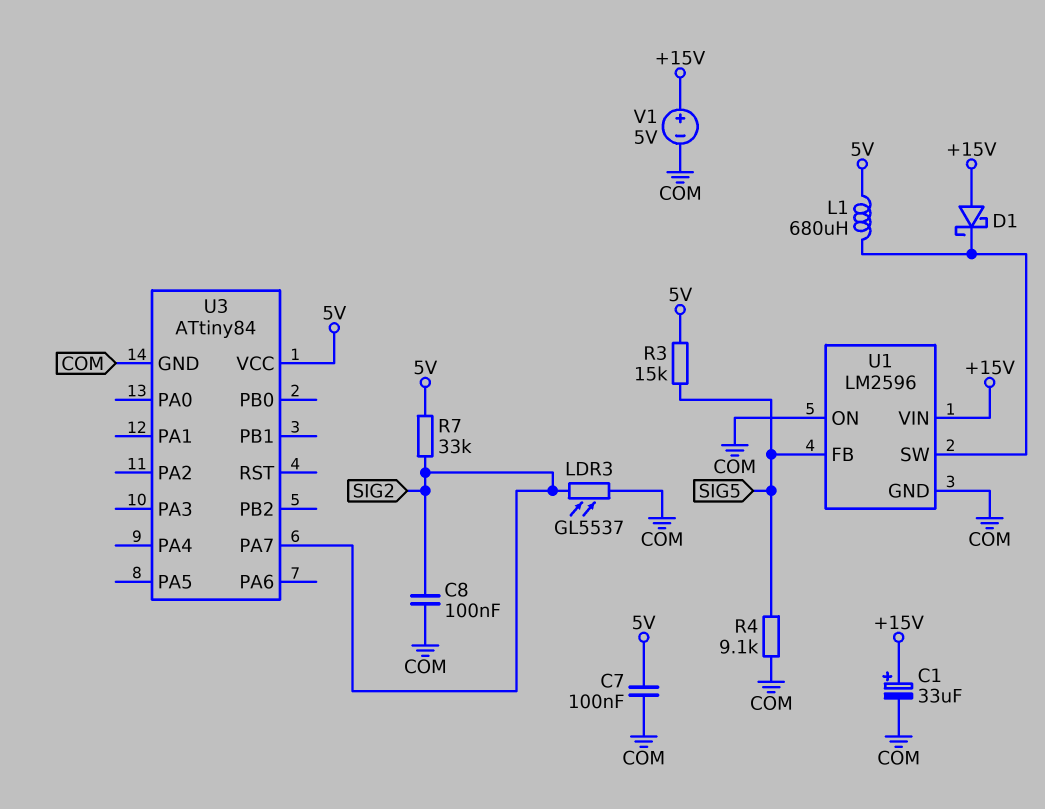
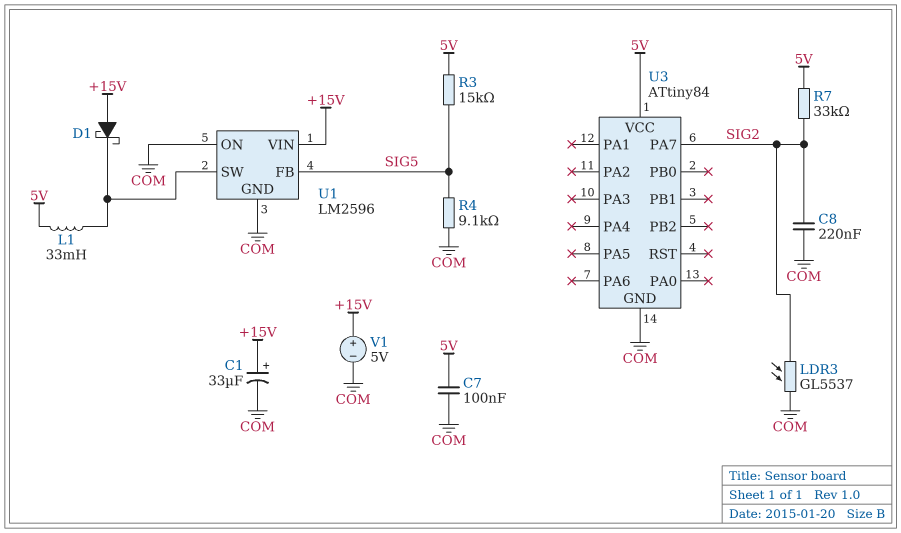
C8: 100nF (COM, SIG2) -> 220nF (COM, SIG2)
L1: 680uH (5V, U1/SW) -> 33mH (5V, U1/SW)

